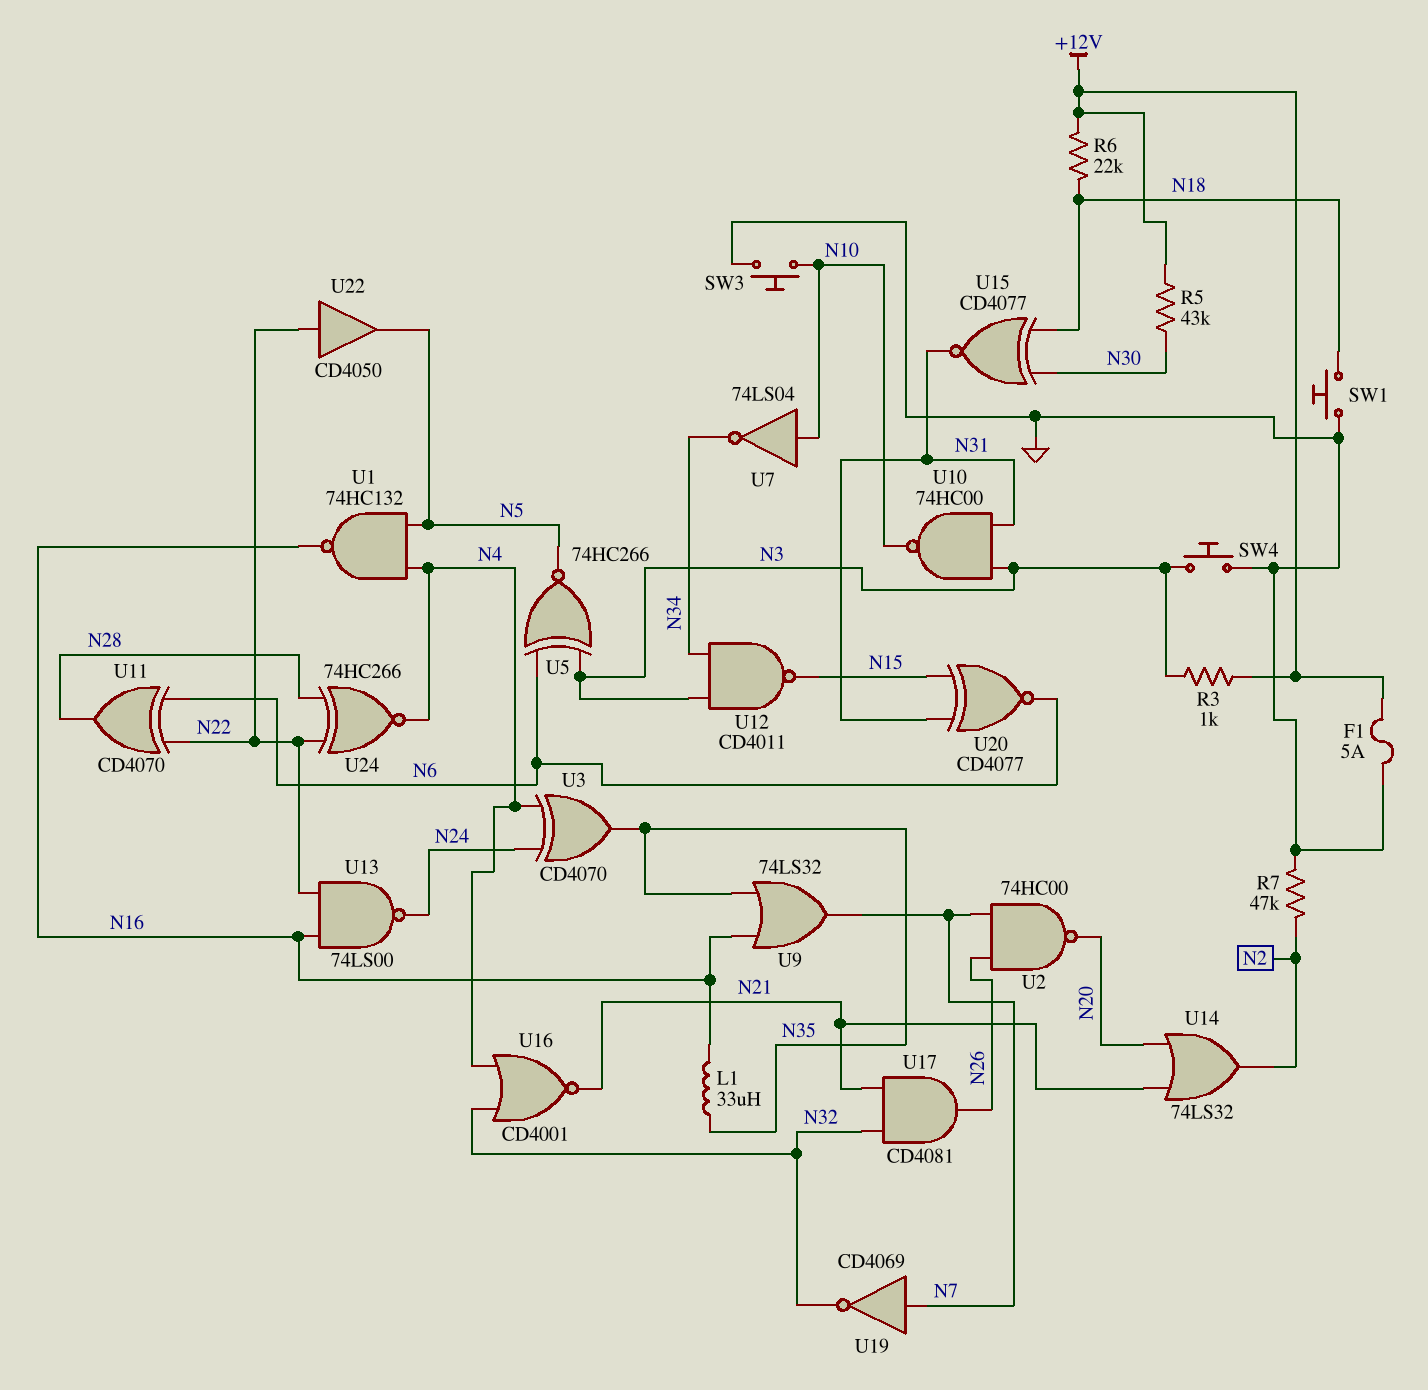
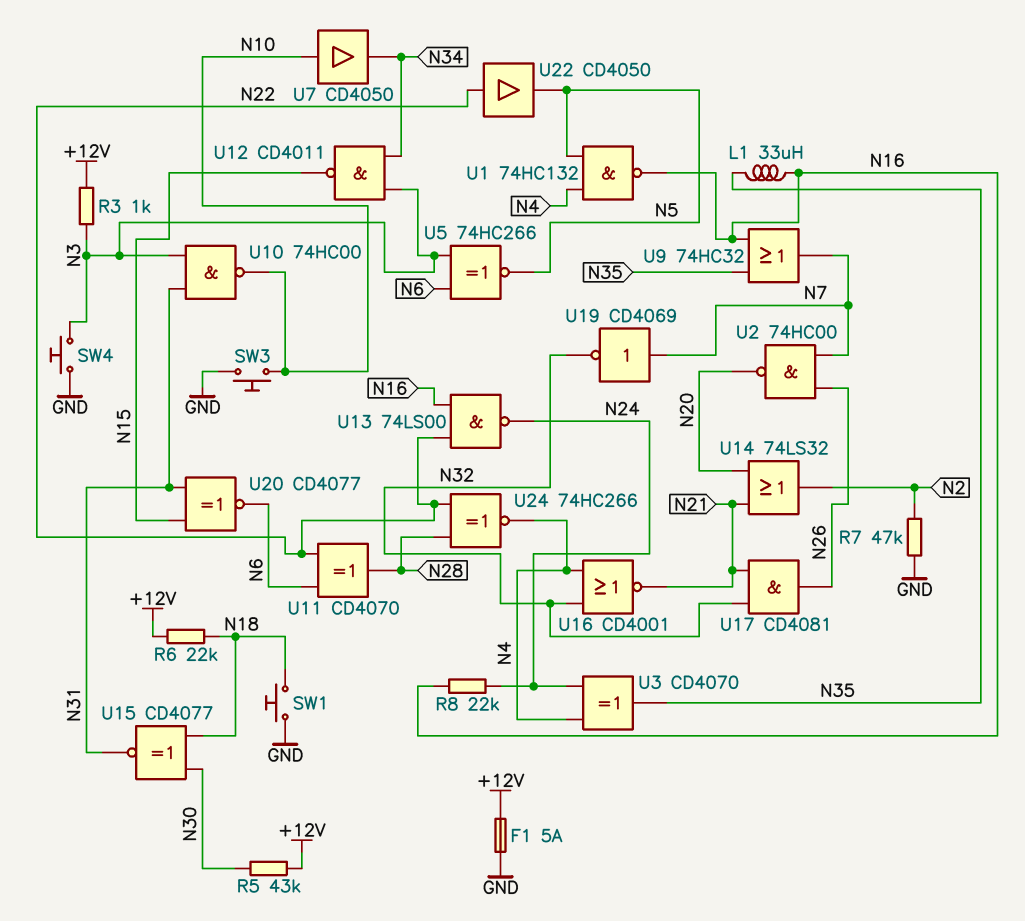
R8: none -> 22k (N16, N24)
U7: NOT 74LS04 (in N10, out N34) -> buffer CD4050 (in N10, out N34)
U9: OR 74LS32 (in N16, in N35, out N7) -> OR 74HC32 (in N16, in N35, out N7)

